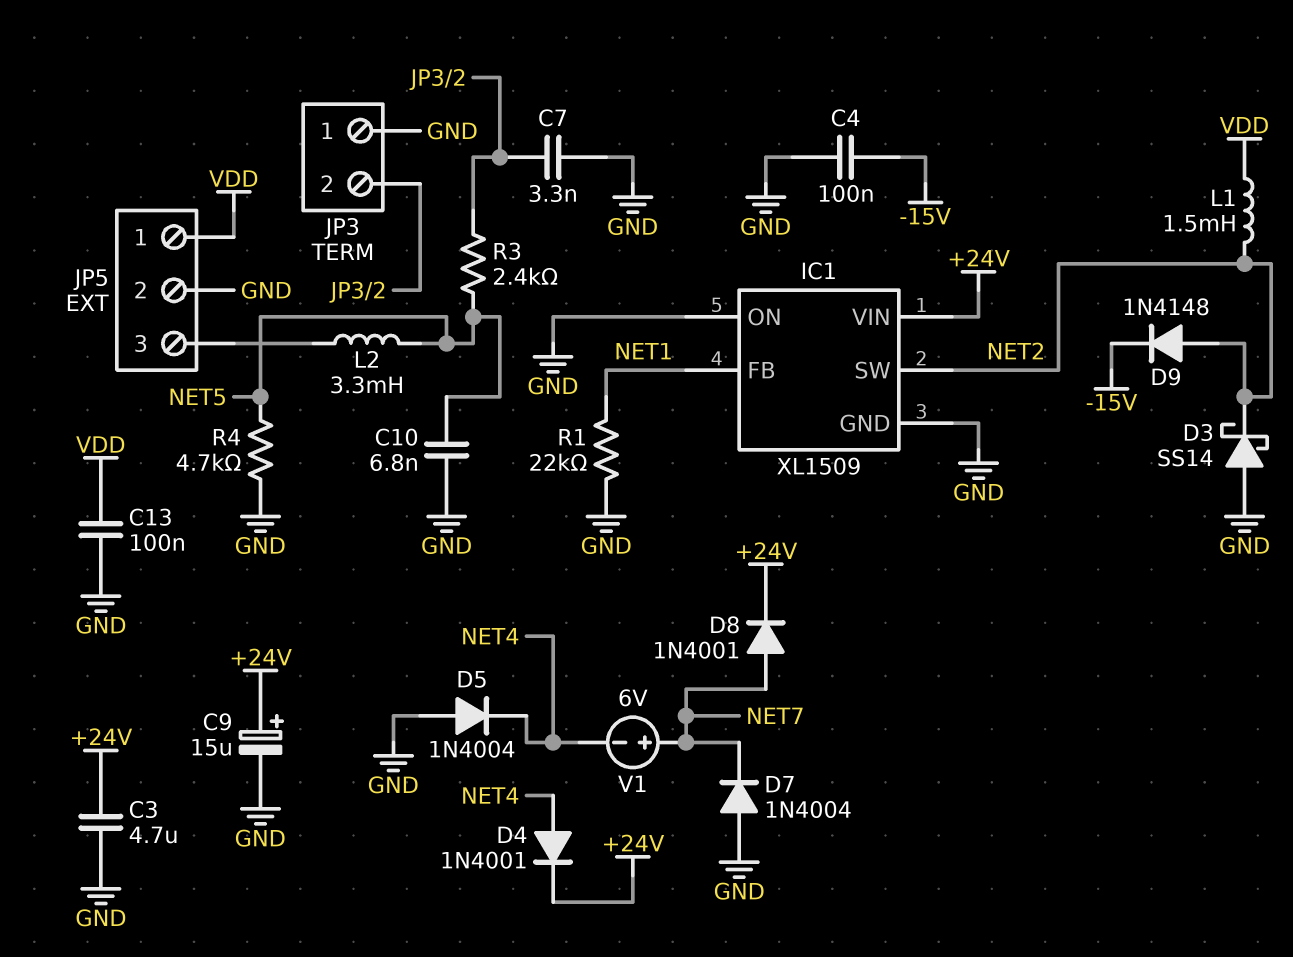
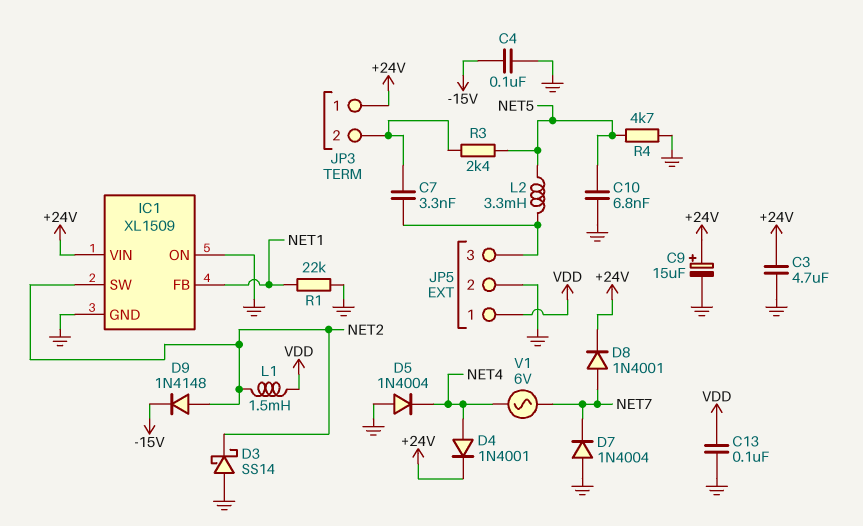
C7: 3.3nF (GND, JP3/2) -> 3.3nF (JP3/2, JP5/3)
JP3 pin 1: GND -> +24V
V1: 6V (plus NET7, minus NET4) -> AC 6V (NET4, NET7)

